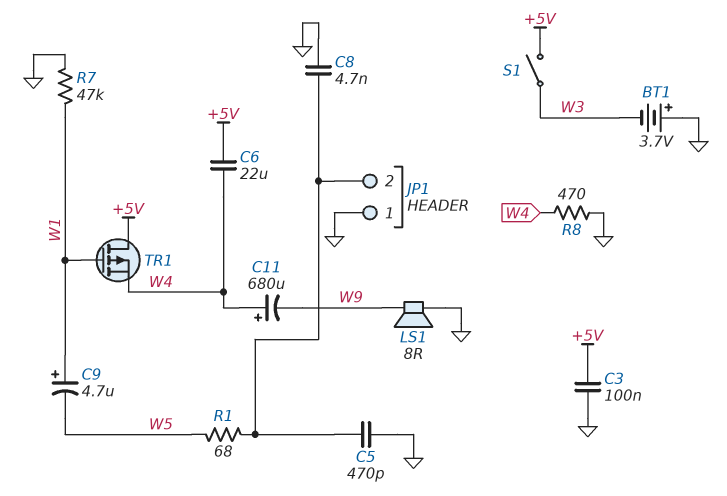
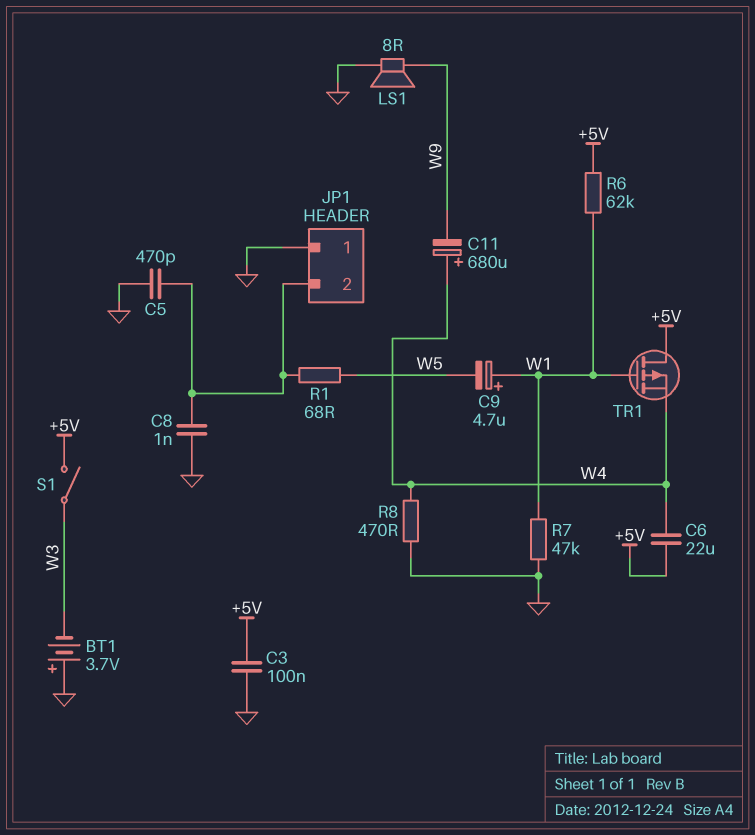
C8: 4.7nF (GND, JP1/2) -> 1nF (GND, JP1/2)
R6: none -> 62k (+5V, W1)

